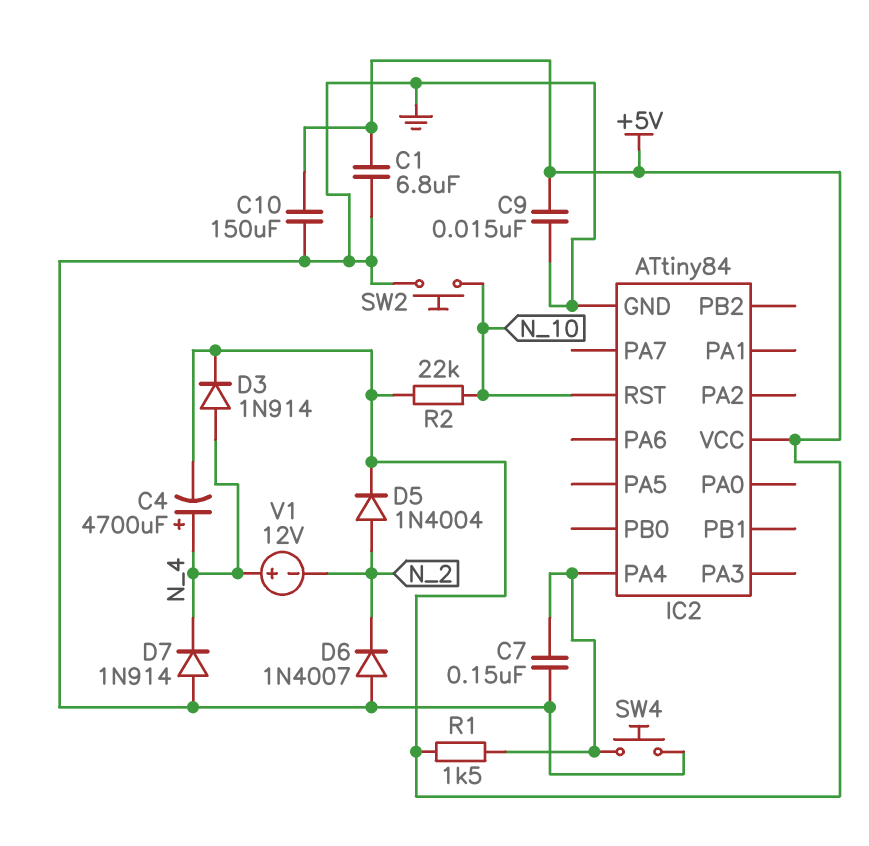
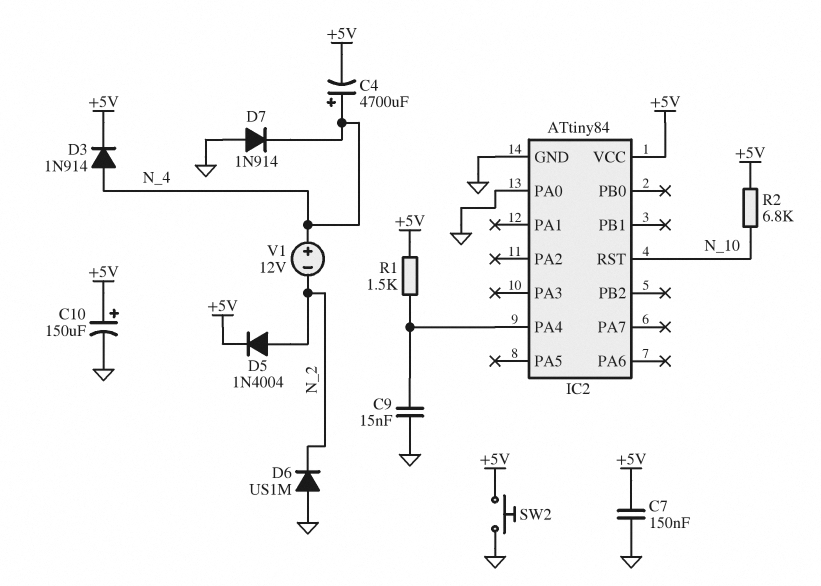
C1: 6.8uF (+5V, GND) -> none
C7: 150nF (GND, IC2/PA4) -> 150nF (+5V, GND)
C9: 15nF (+5V, GND) -> 15nF (GND, IC2/PA4)
C10: 150uF (+5V, GND) -> 150uF (plus +5V, minus GND)
D6: diode 1N4007 (A GND, K N_2) -> diode US1M (A GND, K N_2)
IC2 pin PA0: none -> GND
R2: 22k (+5V, N_10) -> 6.8k (+5V, N_10)
SW2: button (GND, N_10) -> button (+5V, GND)
SW4: button (GND, IC2/PA4) -> none

